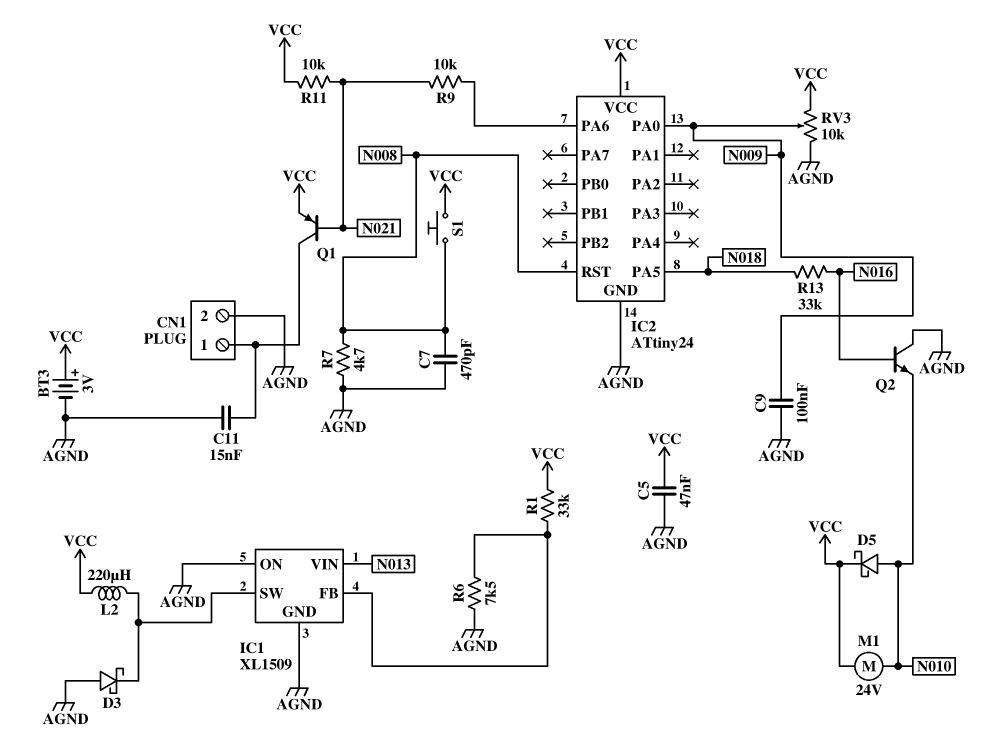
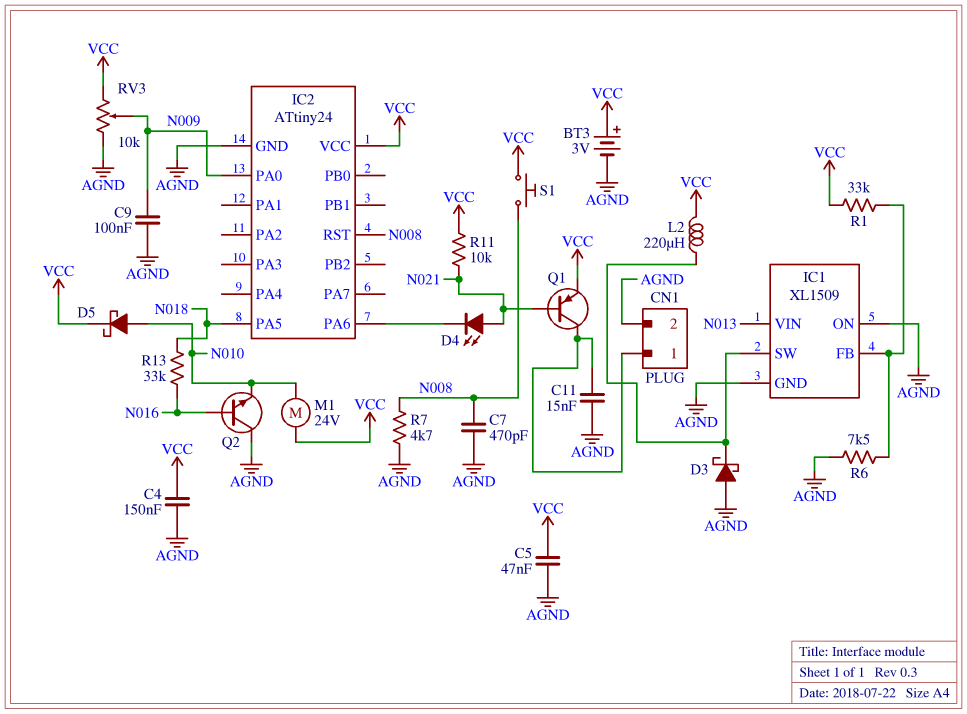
C4: none -> 150nF (AGND, VCC)
D4: none -> LED (A N021, K IC2/PA6)
R9: 10k (IC2/PA6, N021) -> none

